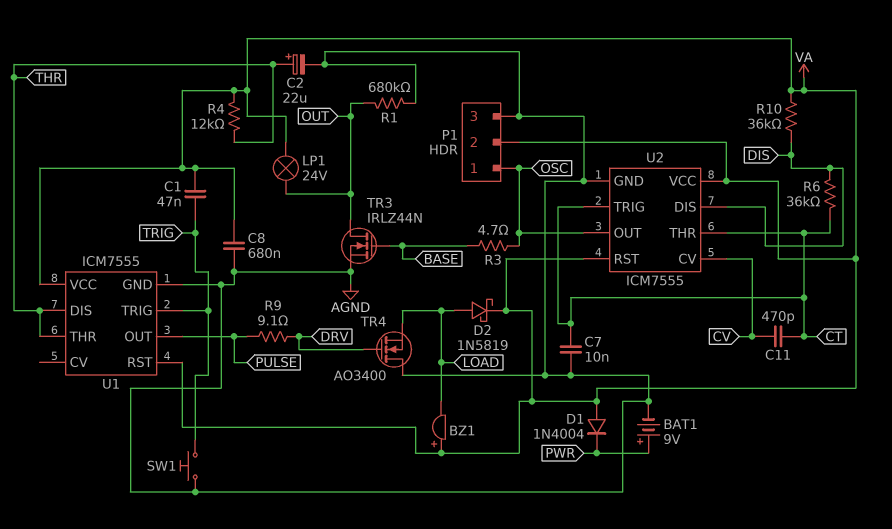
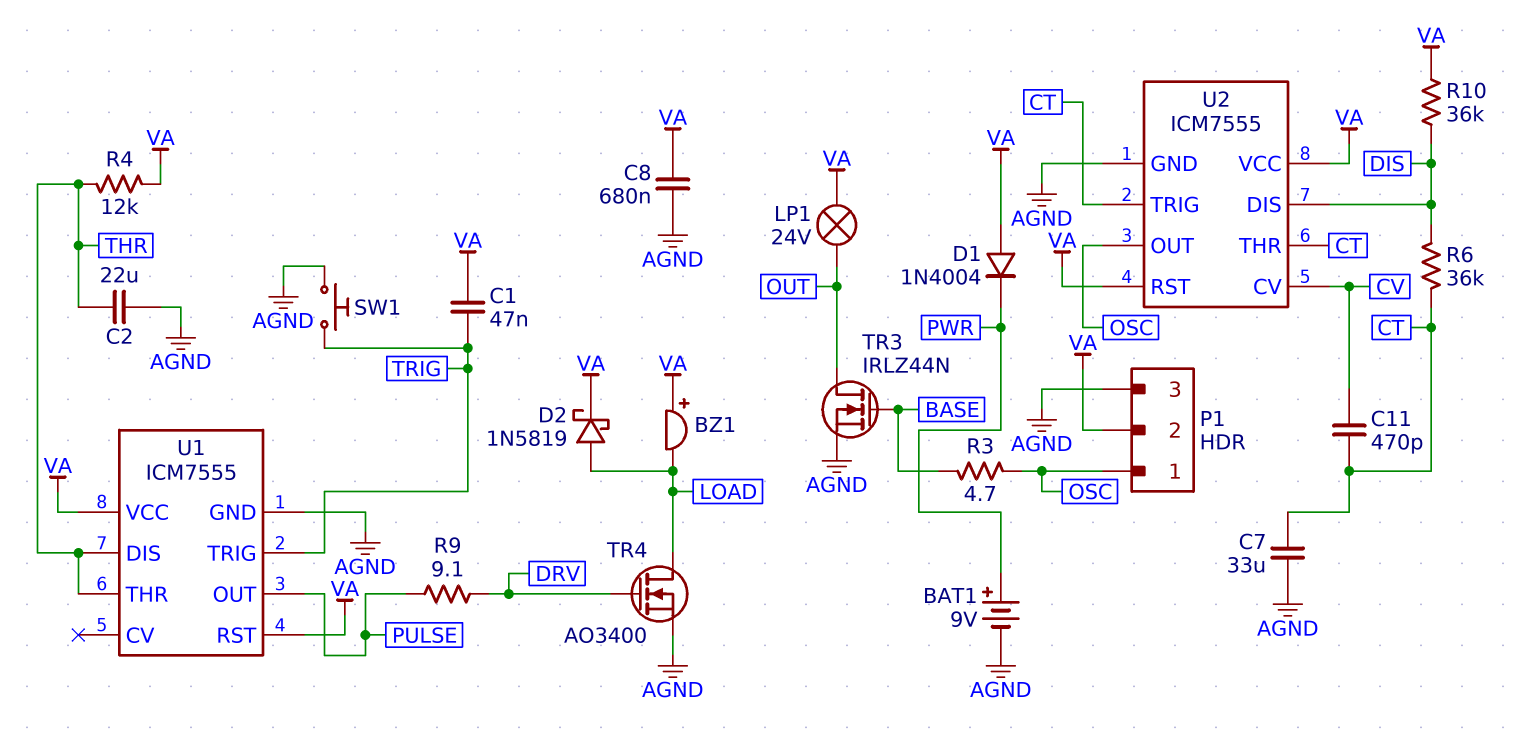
C2: 22uF (plus THR, minus AGND) -> 22uF (AGND, THR)
C7: 10nF (AGND, CT) -> 33uF (AGND, CT)
R1: 680k (AGND, OUT) -> none
TR4: NMOS AO3400 (G DRV, D AGND, S LOAD) -> NMOS AO3400 (G DRV, D LOAD, S AGND)

